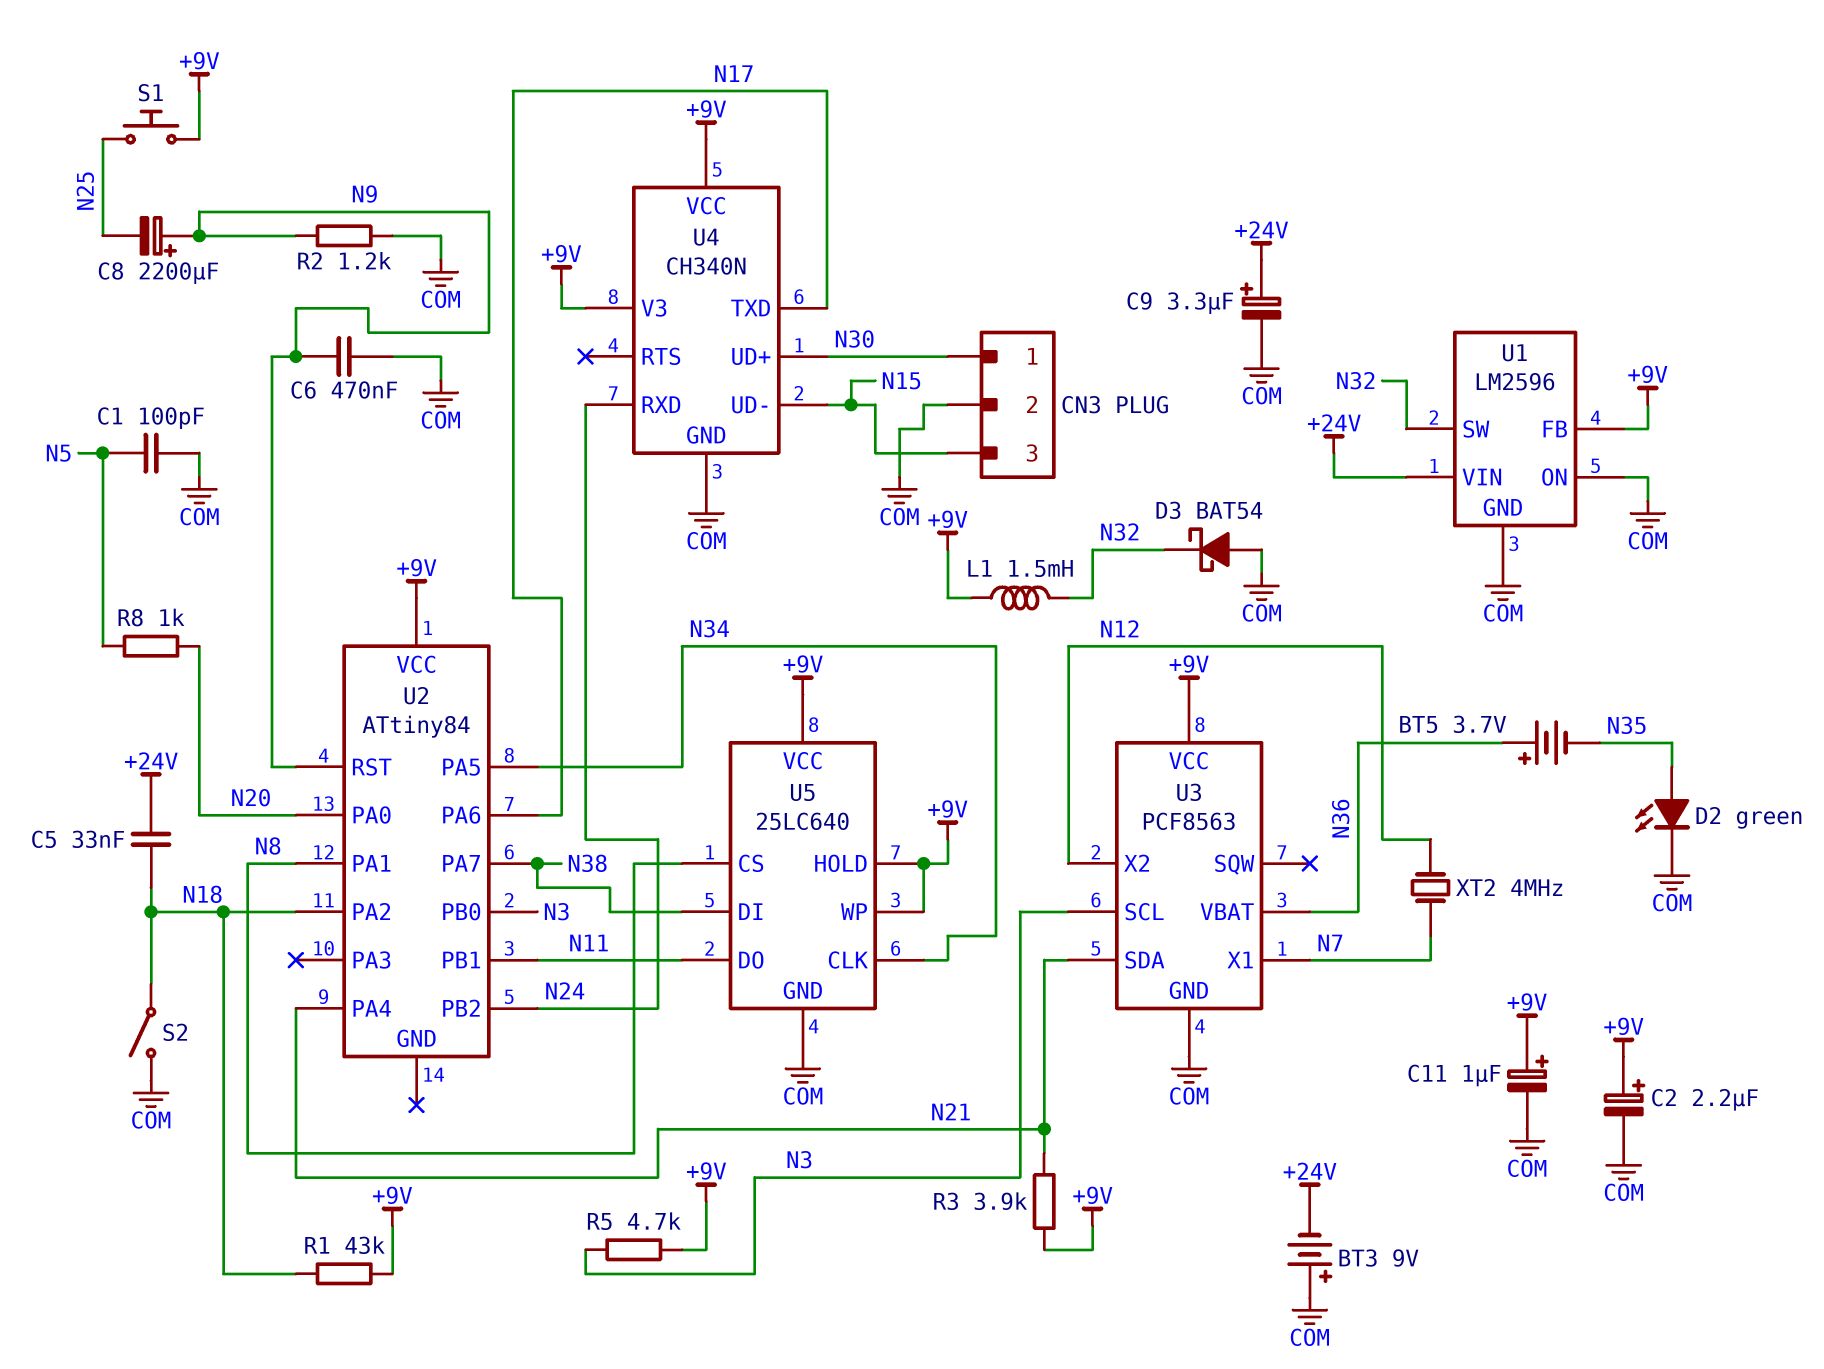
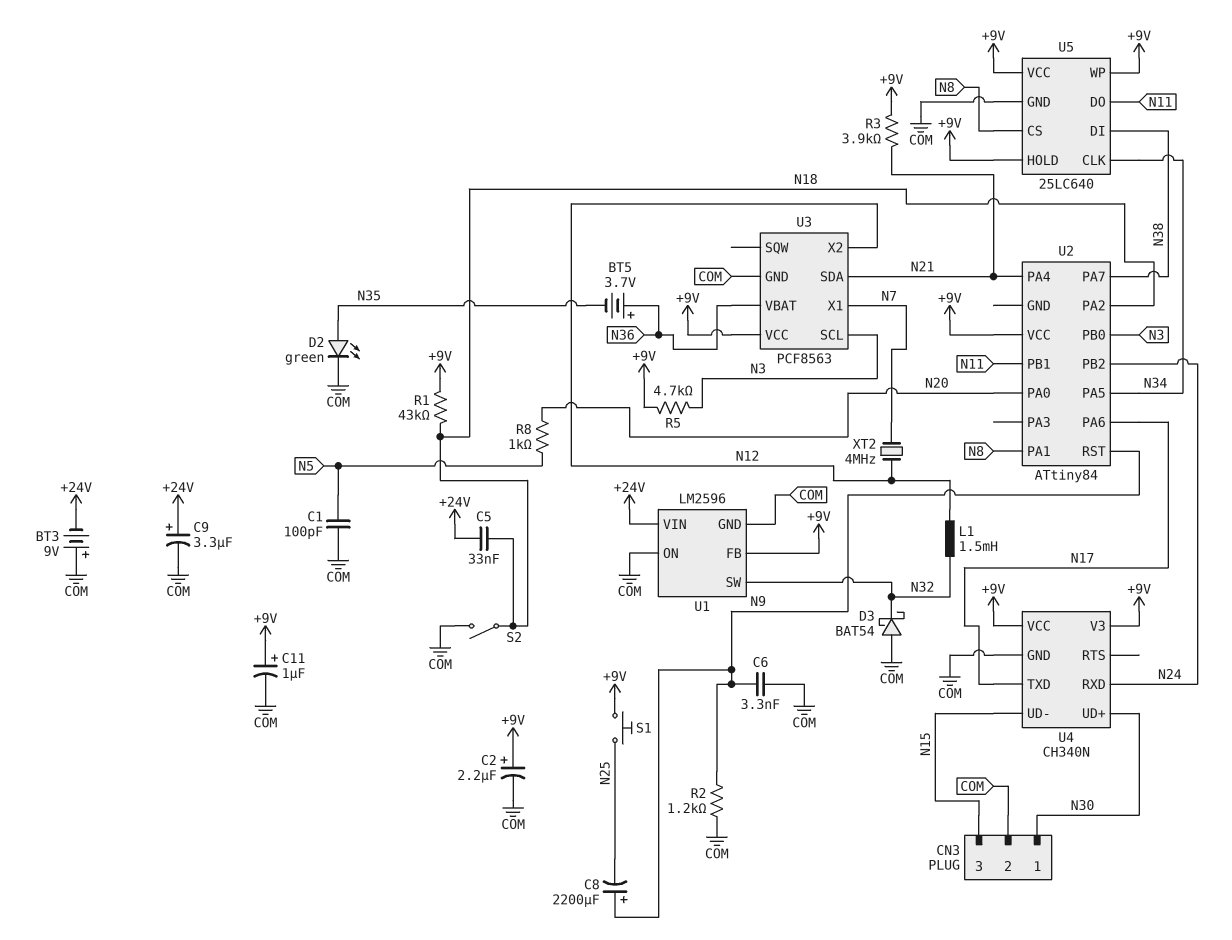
C6: 470nF (COM, N9) -> 3.3nF (COM, N9)
L1: 1.5mH (+9V, N32) -> 1.5mH (N12, N32)

